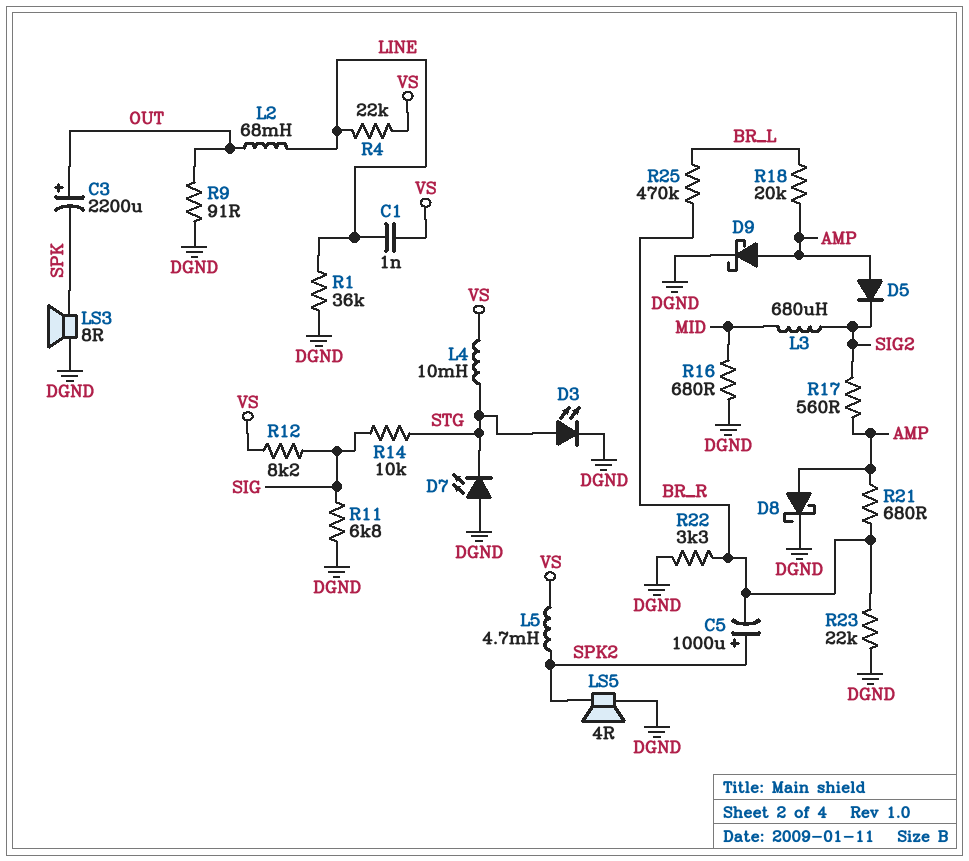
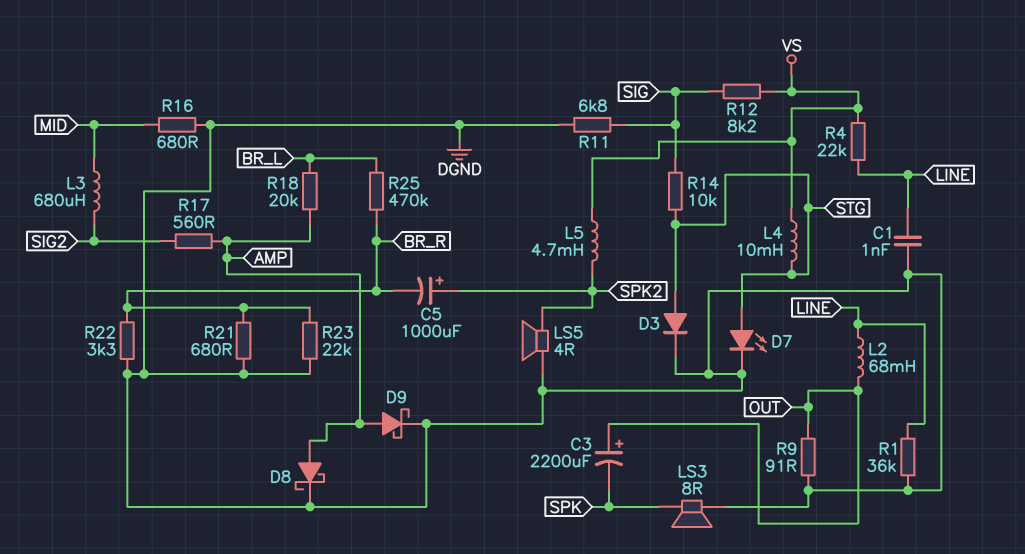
C1: 1nF (LINE, VS) -> 1nF (DGND, LINE)
D3: LED (A STG, K DGND) -> diode (A STG, K DGND)
D5: diode (A AMP, K SIG2) -> none
D7: LED (A DGND, K STG) -> LED (A STG, K DGND)
R21: 680 (AMP, BR_R) -> 680 (BR_R, DGND)

